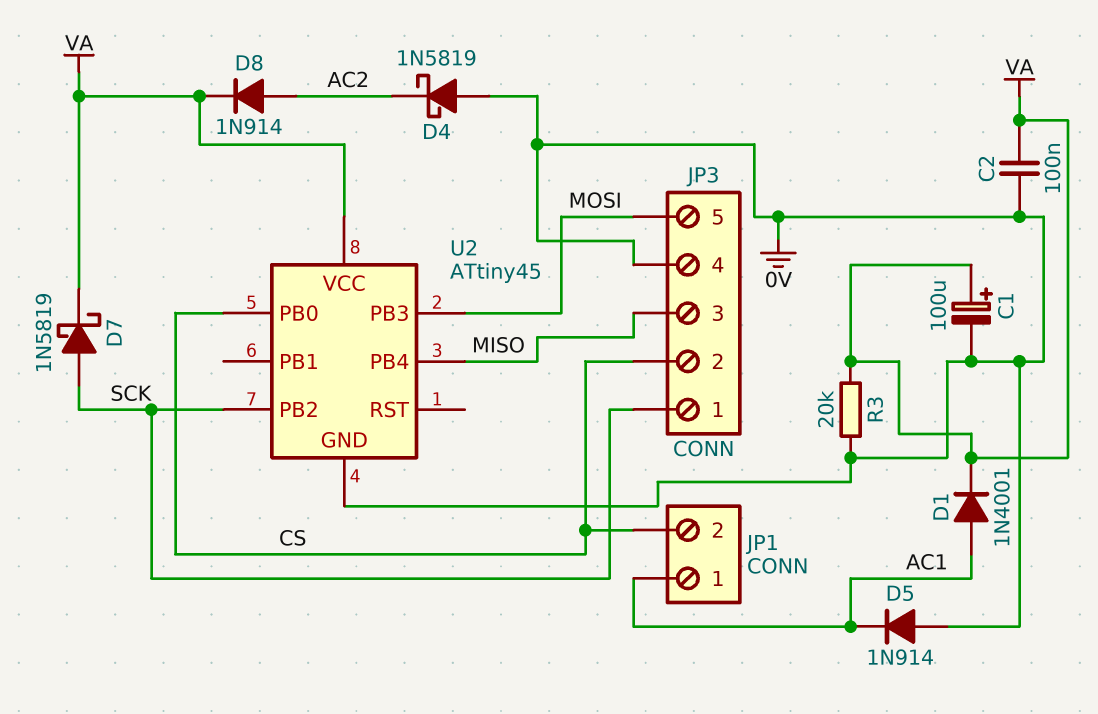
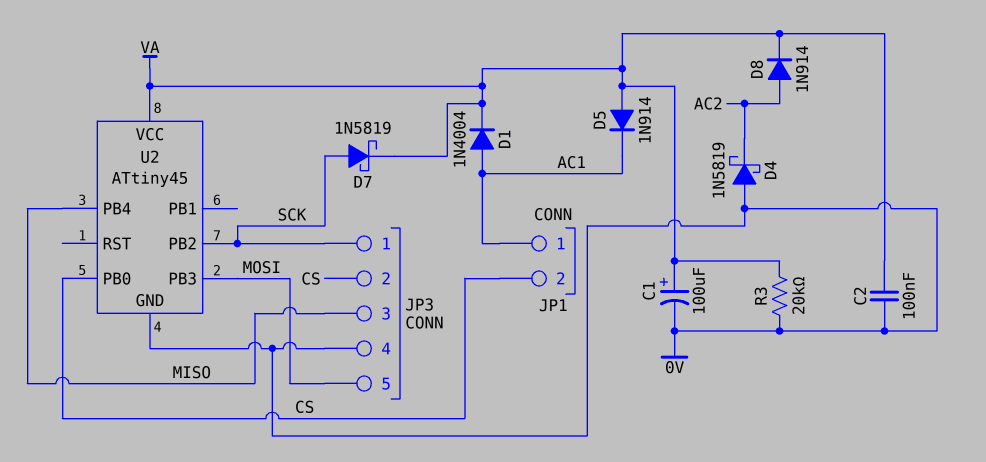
D1: diode 1N4001 (A AC1, K VA) -> diode 1N4004 (A AC1, K VA)
D5: diode 1N914 (A 0V, K AC1) -> diode 1N914 (A VA, K AC1)

